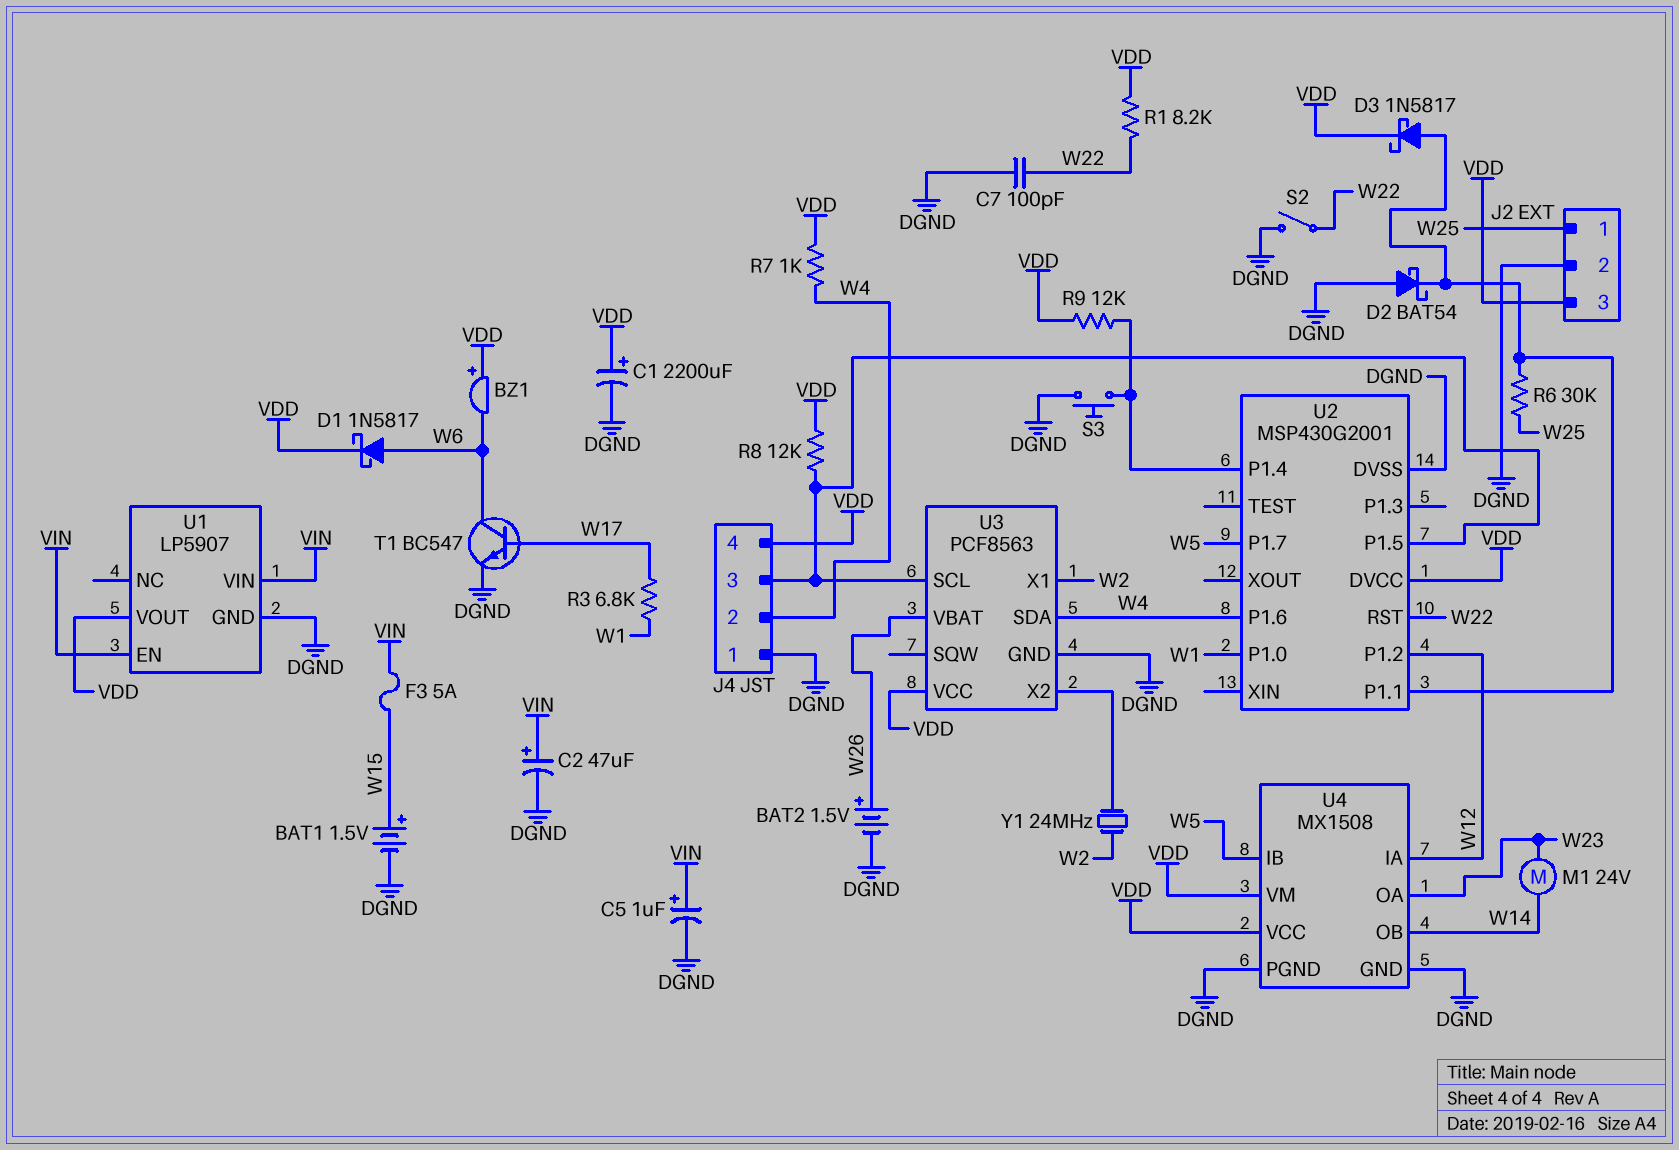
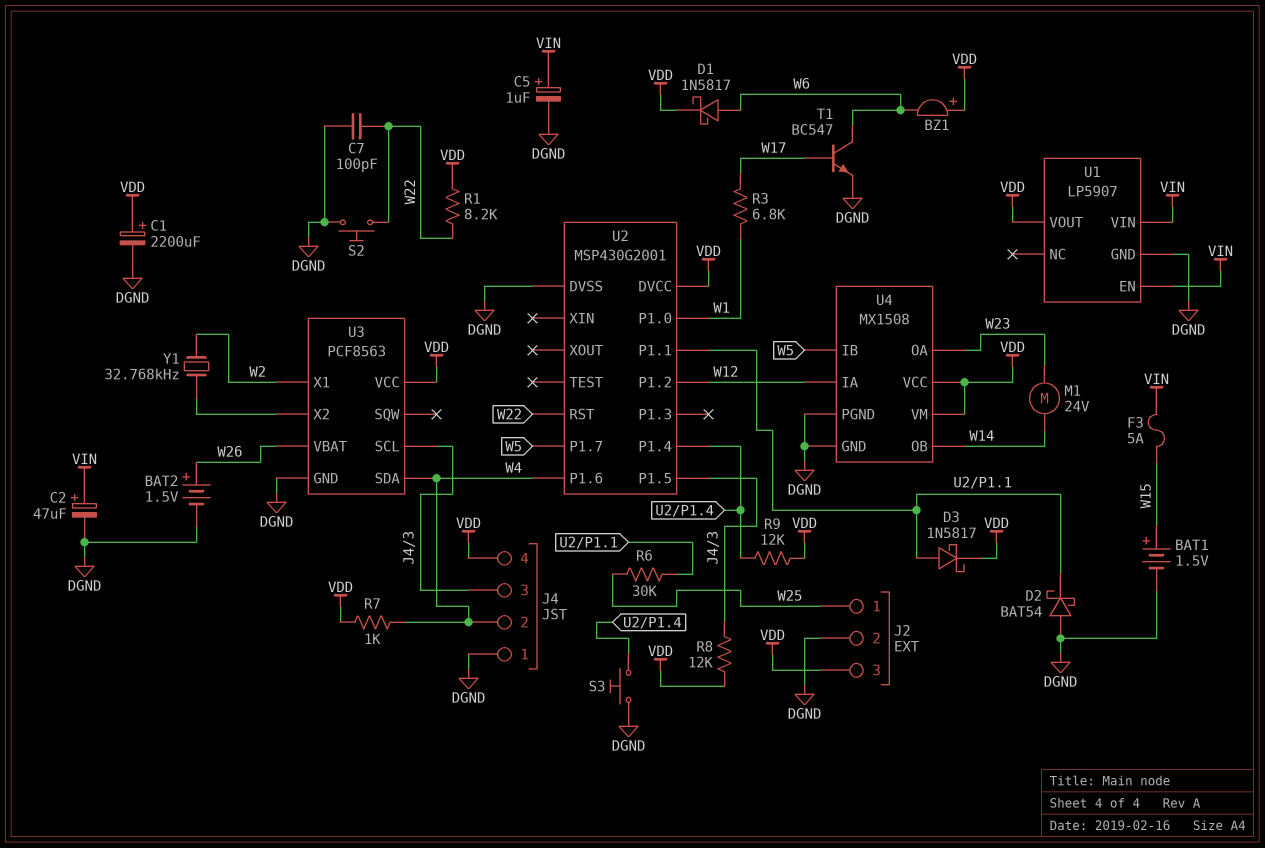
S2: switch (DGND, W22) -> button (DGND, W22)
Y1: 24MHz (U3/X2, W2) -> 32.768kHz (U3/X2, W2)

